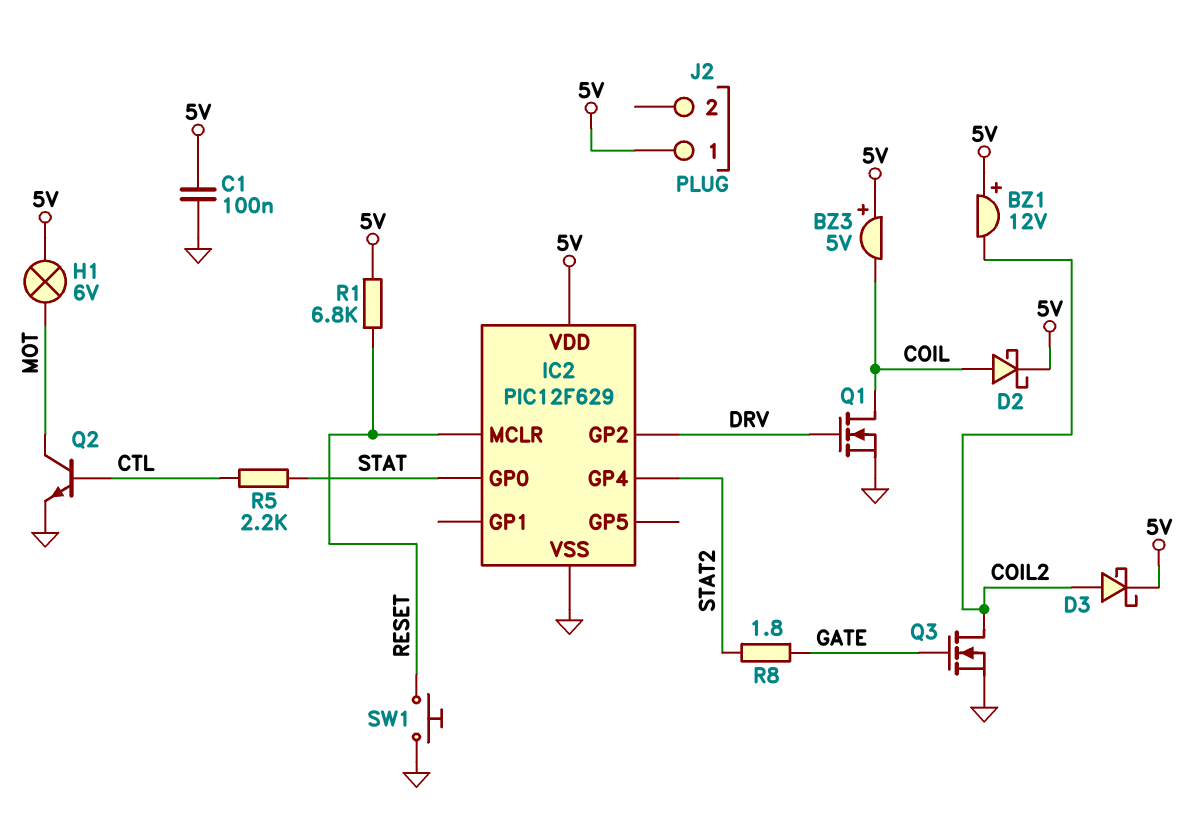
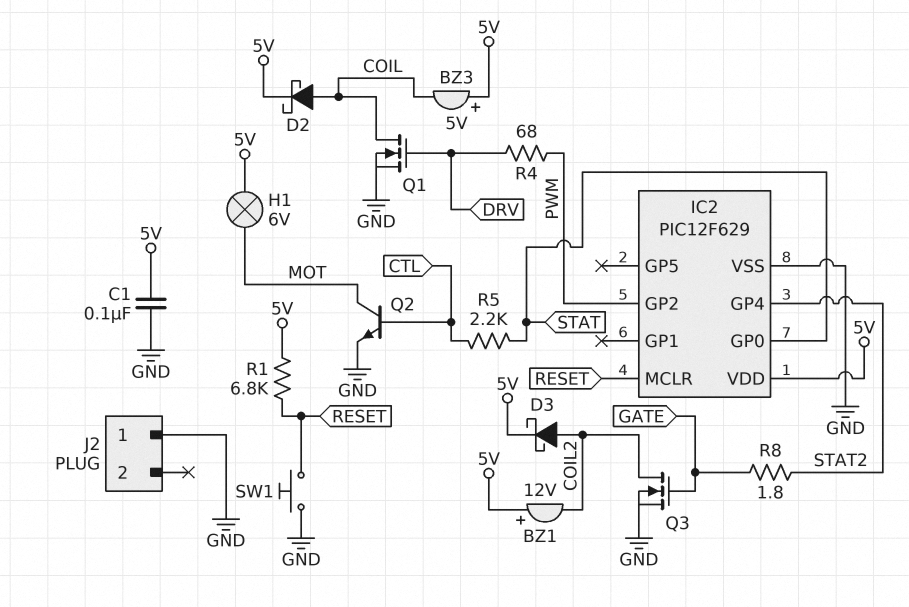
IC2 pin GP2: DRV -> PWM
J2 pin 1: 5V -> GND
R4: none -> 68 (DRV, PWM)

